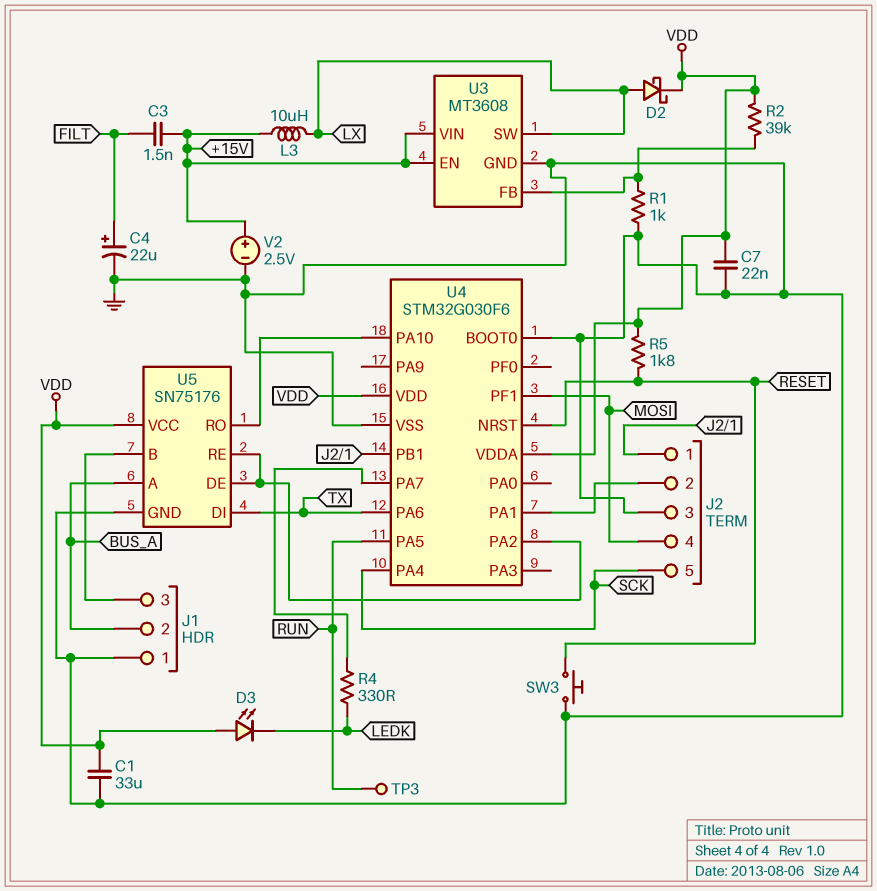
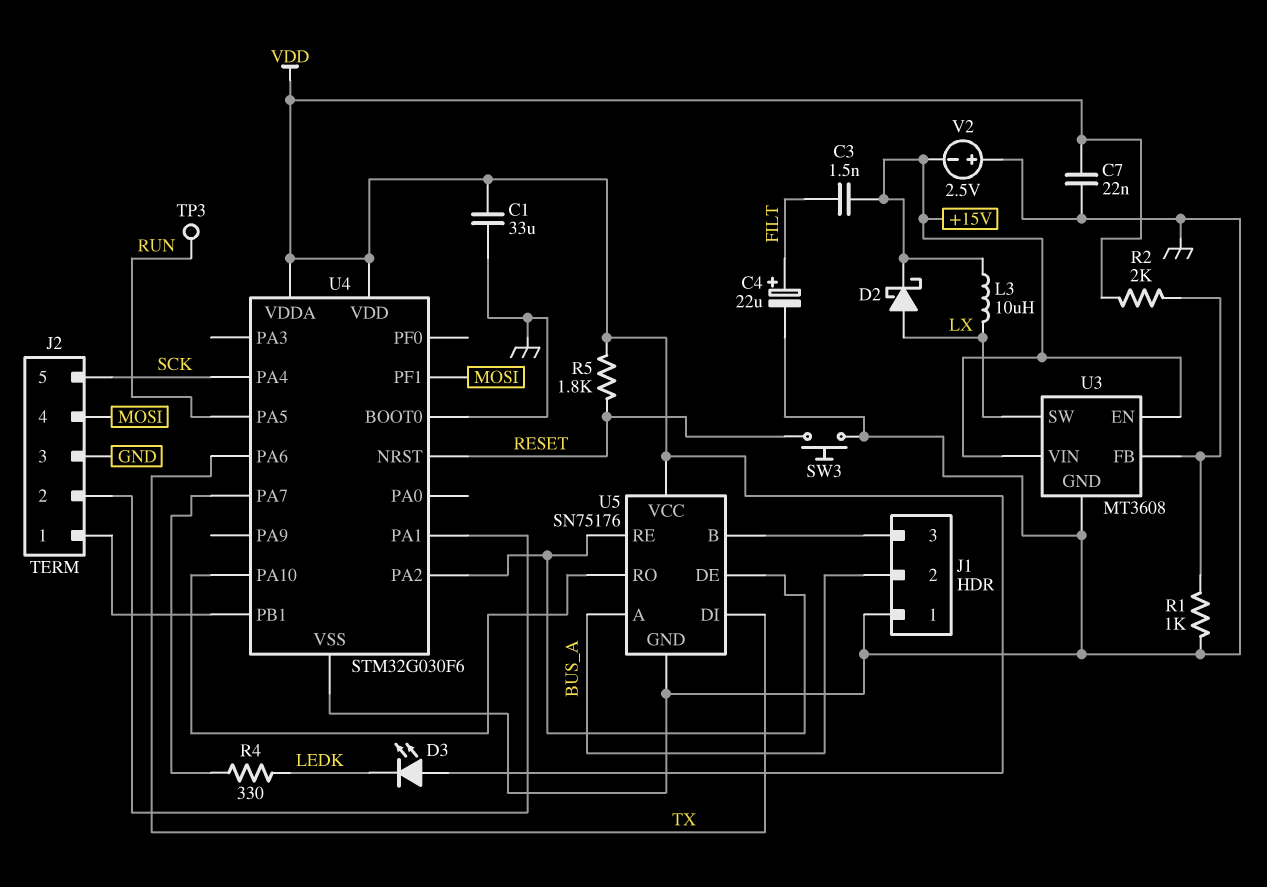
D2: schottky (A LX, K VDD) -> schottky (A LX, K +15V)
R2: 39k (U3/FB, VDD) -> 2k (U3/FB, VDD)
V2: 2.5V (plus +15V, minus GND) -> 2.5V (plus GND, minus +15V)

